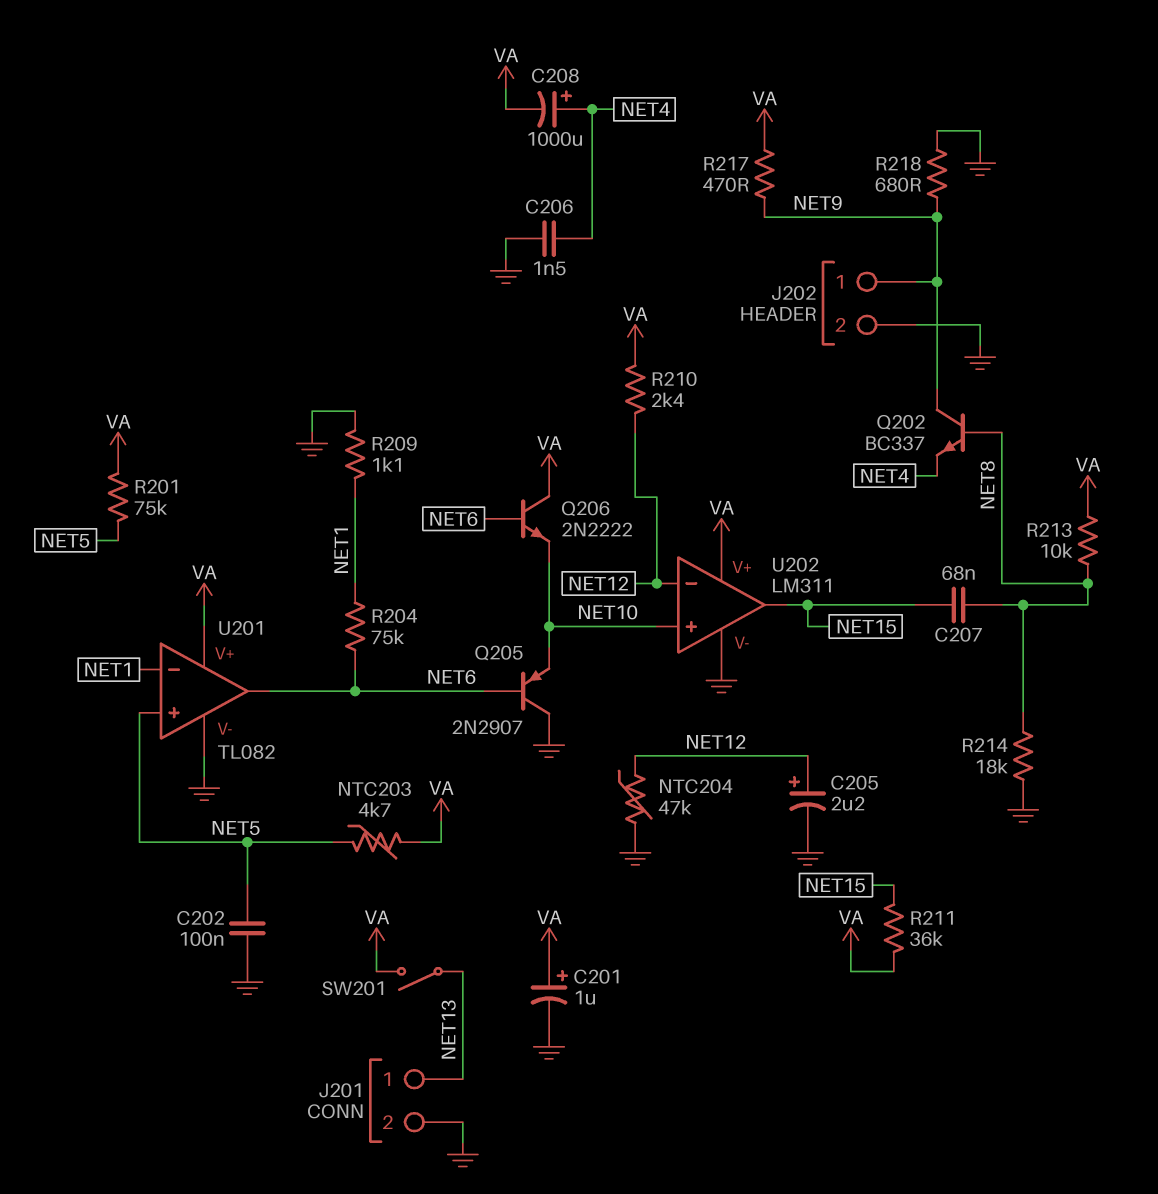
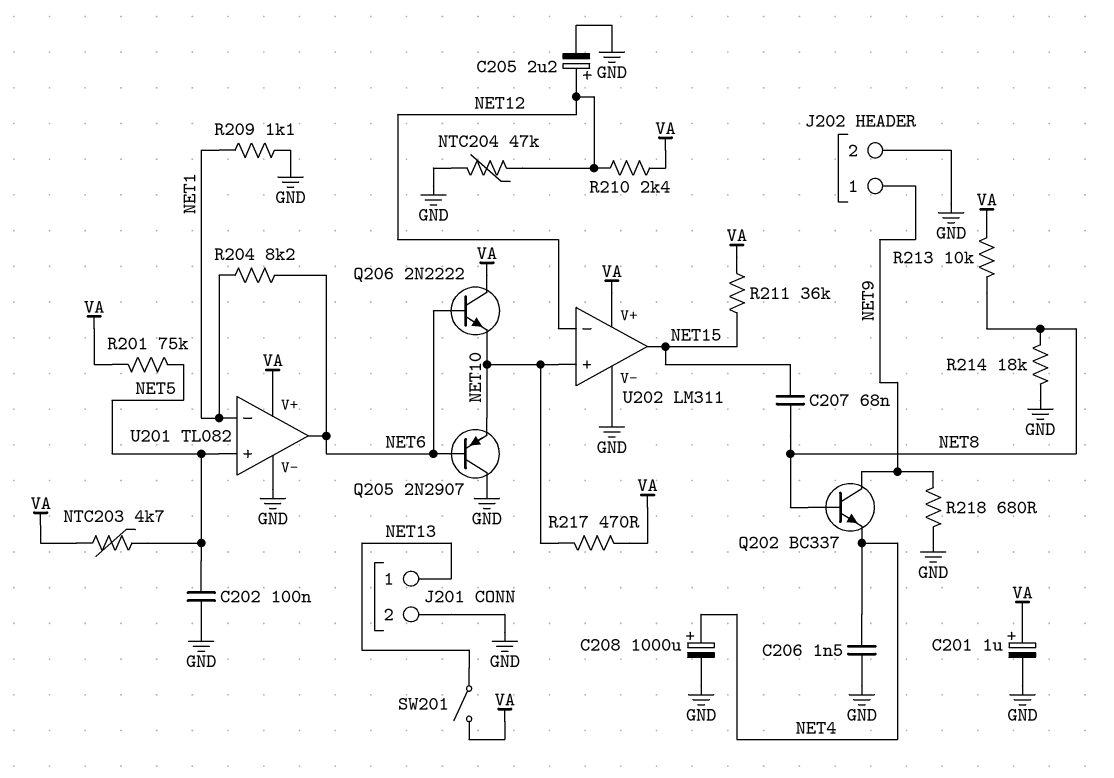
C208: 1000uF (plus NET4, minus VA) -> 1000uF (plus NET4, minus GND)
R204: 75k (NET1, NET6) -> 8.2k (NET1, NET6)
R217: 470 (NET9, VA) -> 470 (NET10, VA)

